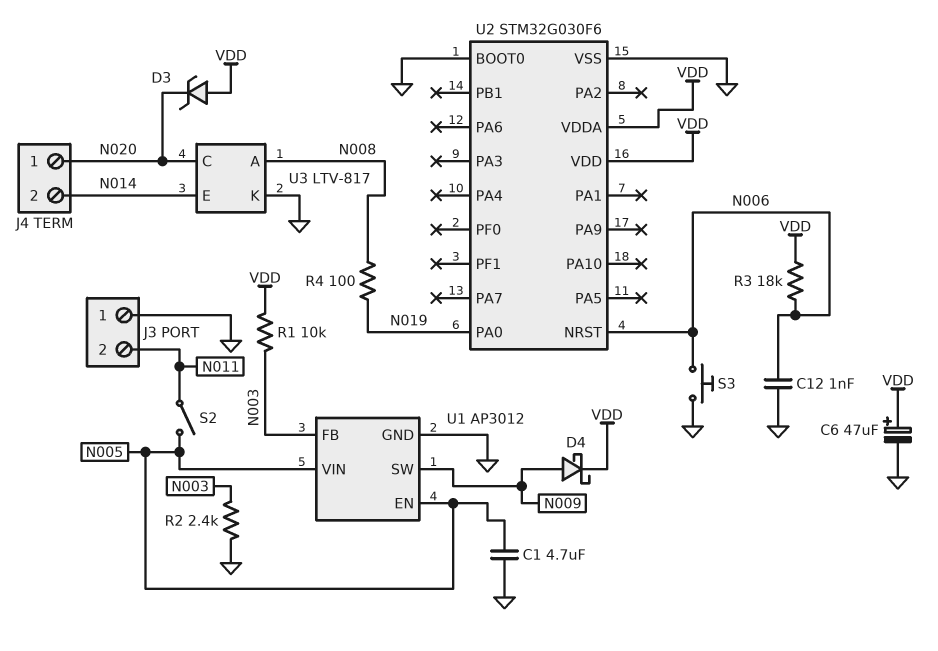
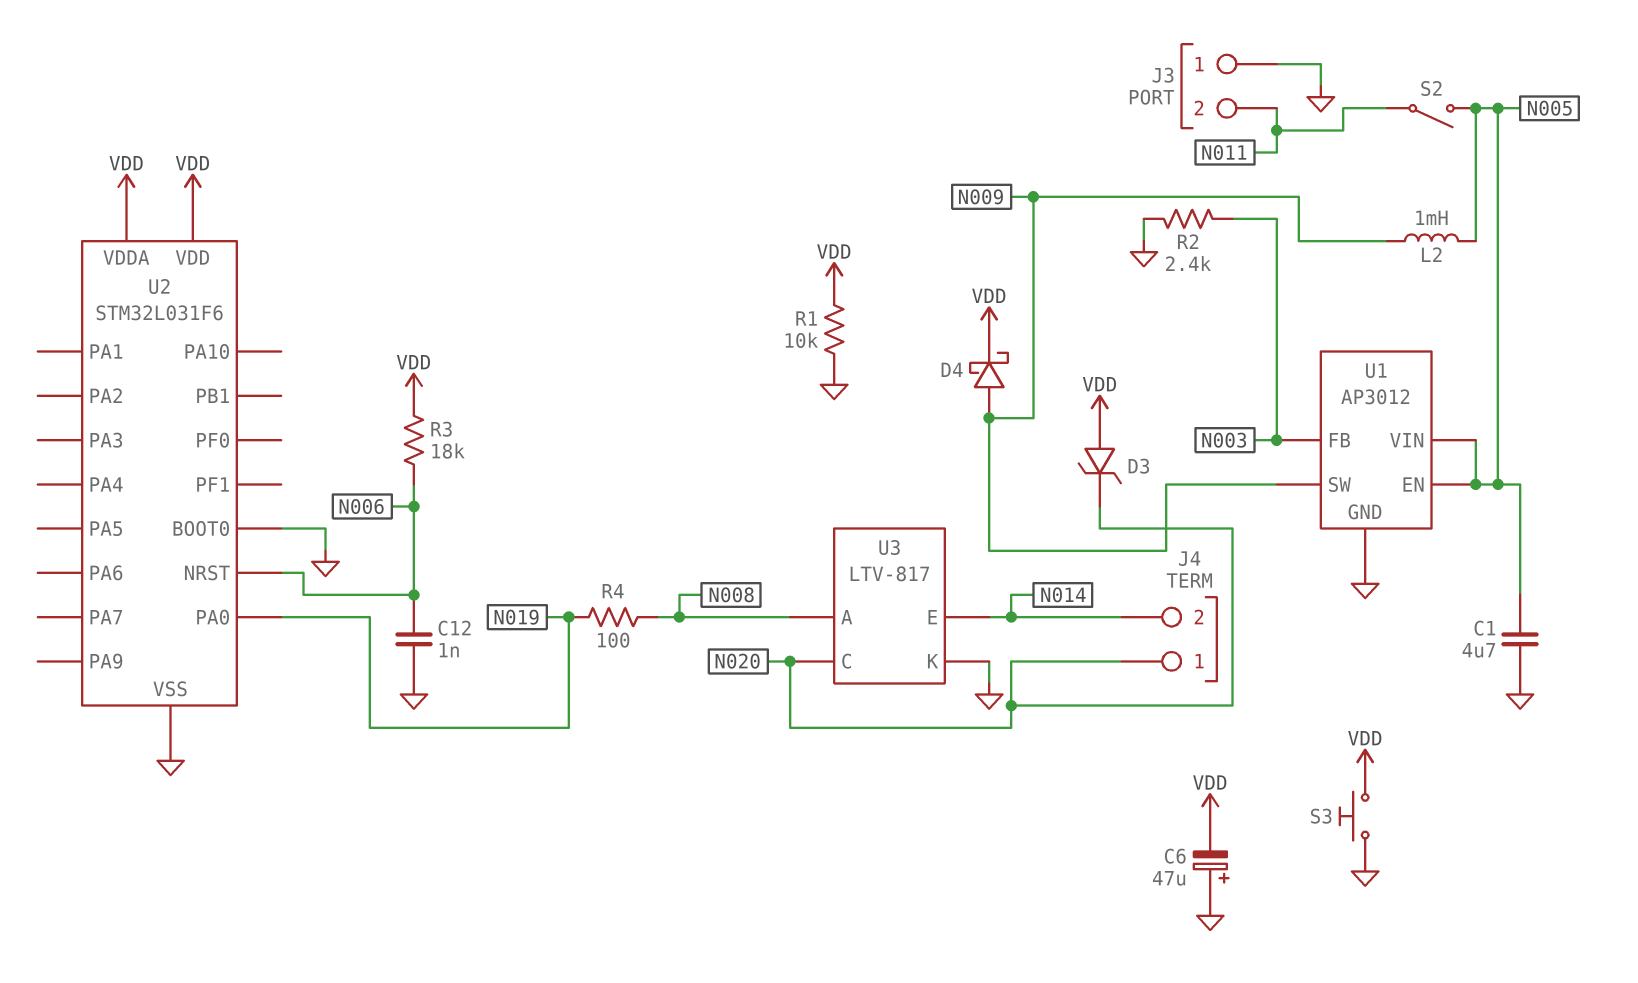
C6: 47uF (plus VDD, minus GND) -> 47uF (plus GND, minus VDD)
L2: none -> 1mH (N005, N009)
R1: 10k (N003, VDD) -> 10k (GND, VDD)
S3: button (GND, N006) -> button (GND, VDD)
U2: STM32G030F6 -> STM32L031F6

